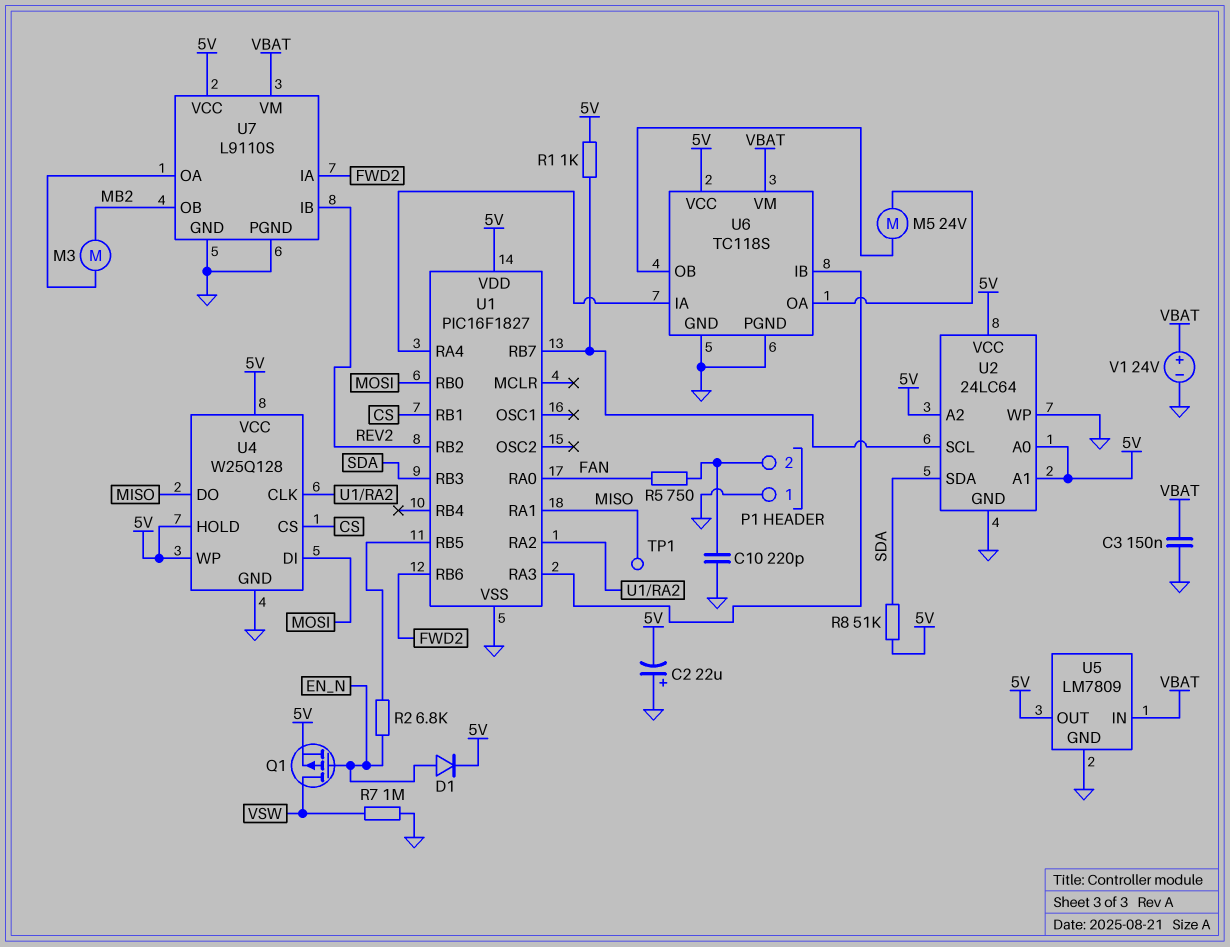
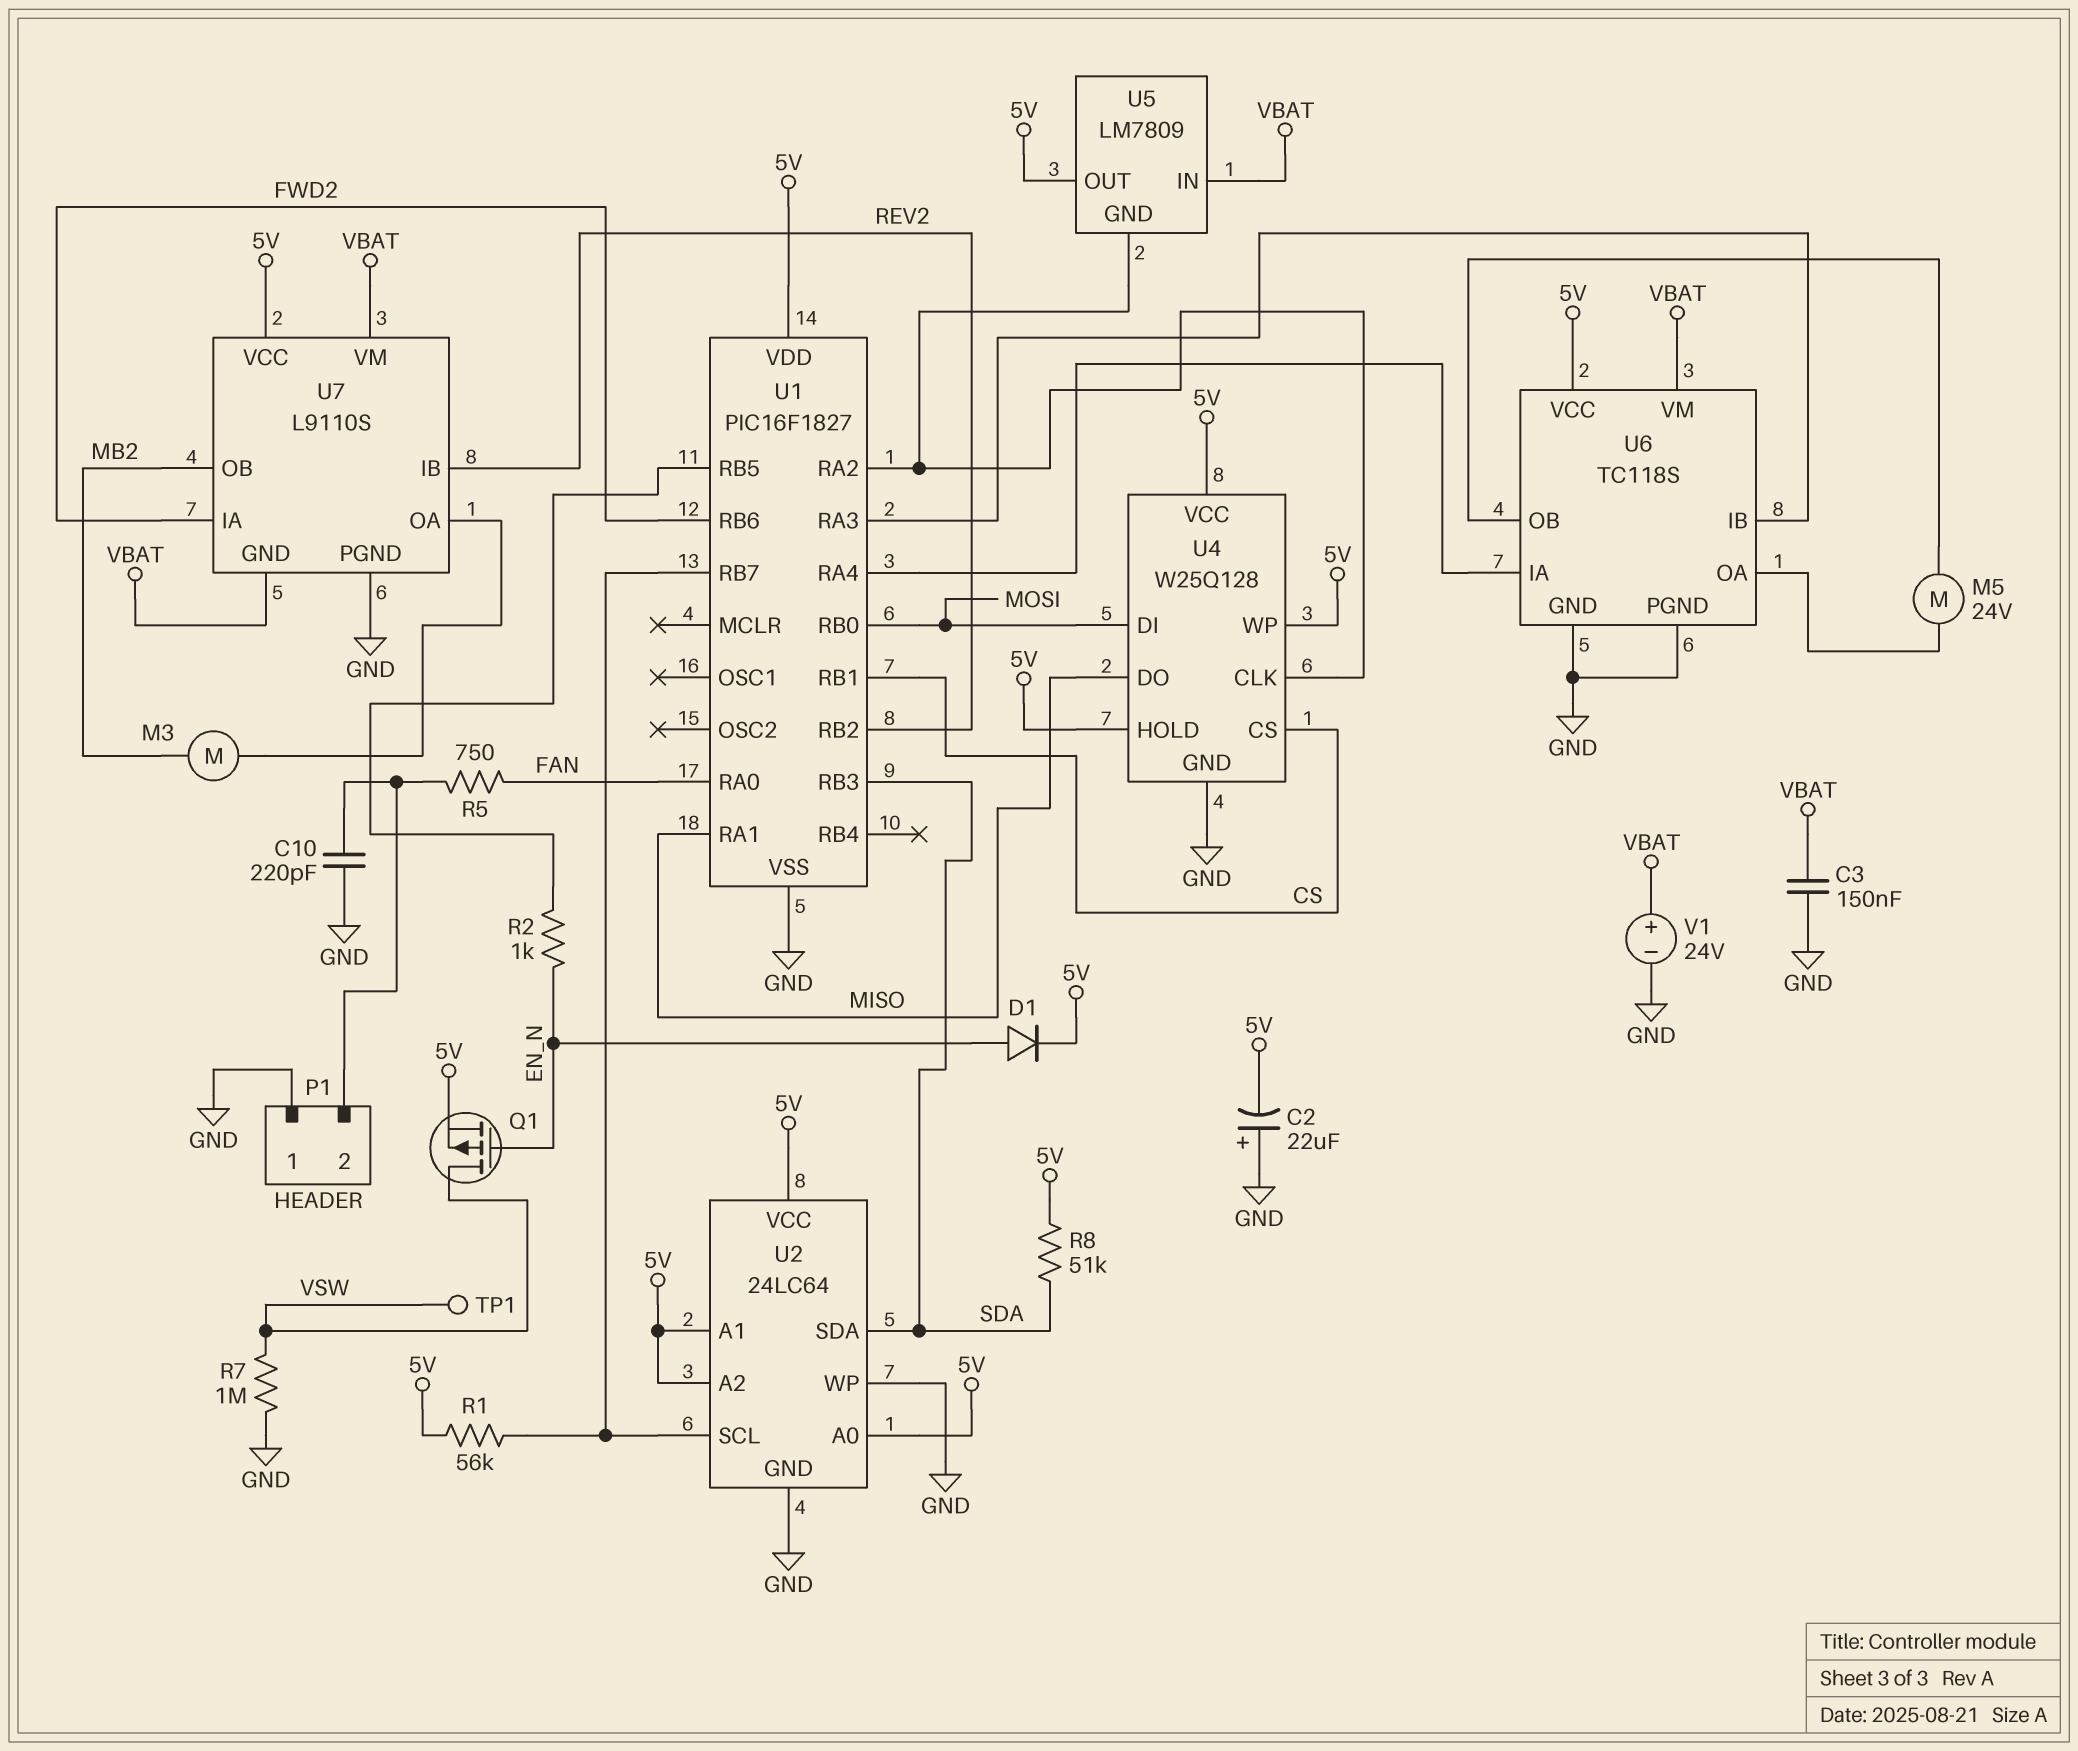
R1: 1k (5V, U1/RB7) -> 56k (5V, U1/RB7)
R2: 6.8k (EN_N, U1/RB5) -> 1k (EN_N, U1/RB5)
TP1: test point (MISO) -> test point (VSW)
U5 pin GND: GND -> U1/RA2
U7 pin GND: GND -> VBAT

